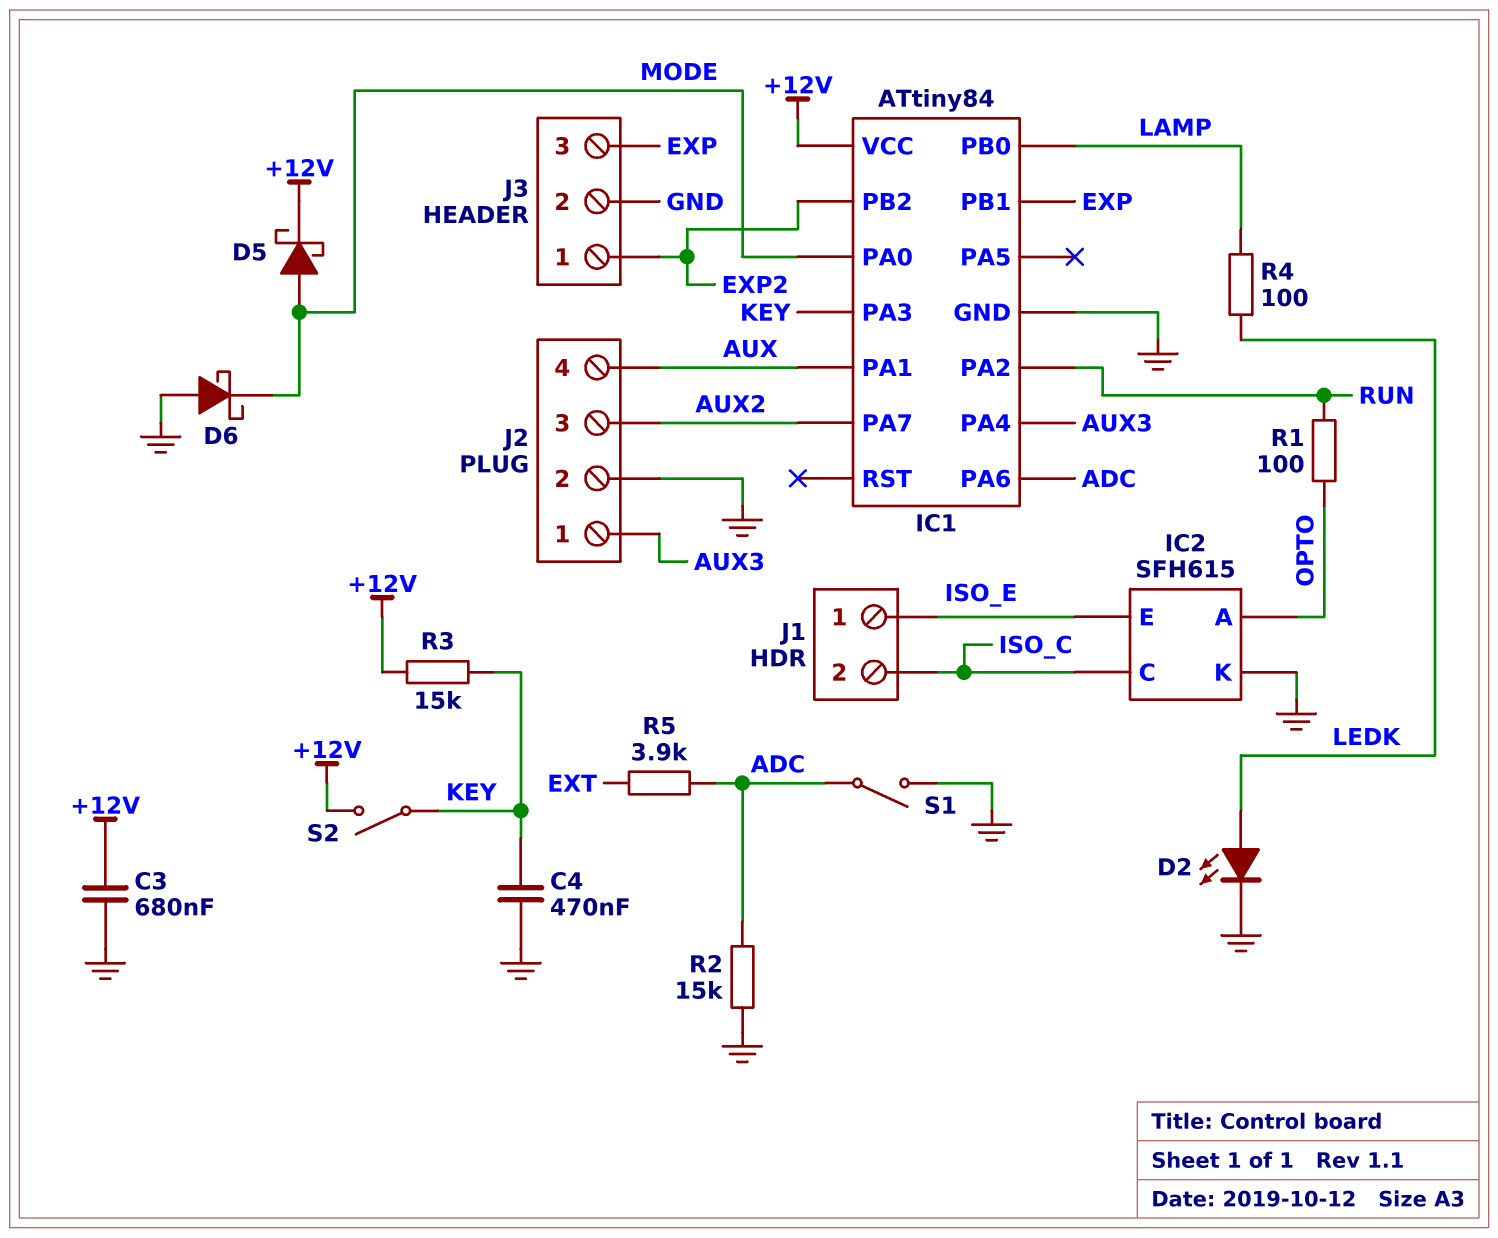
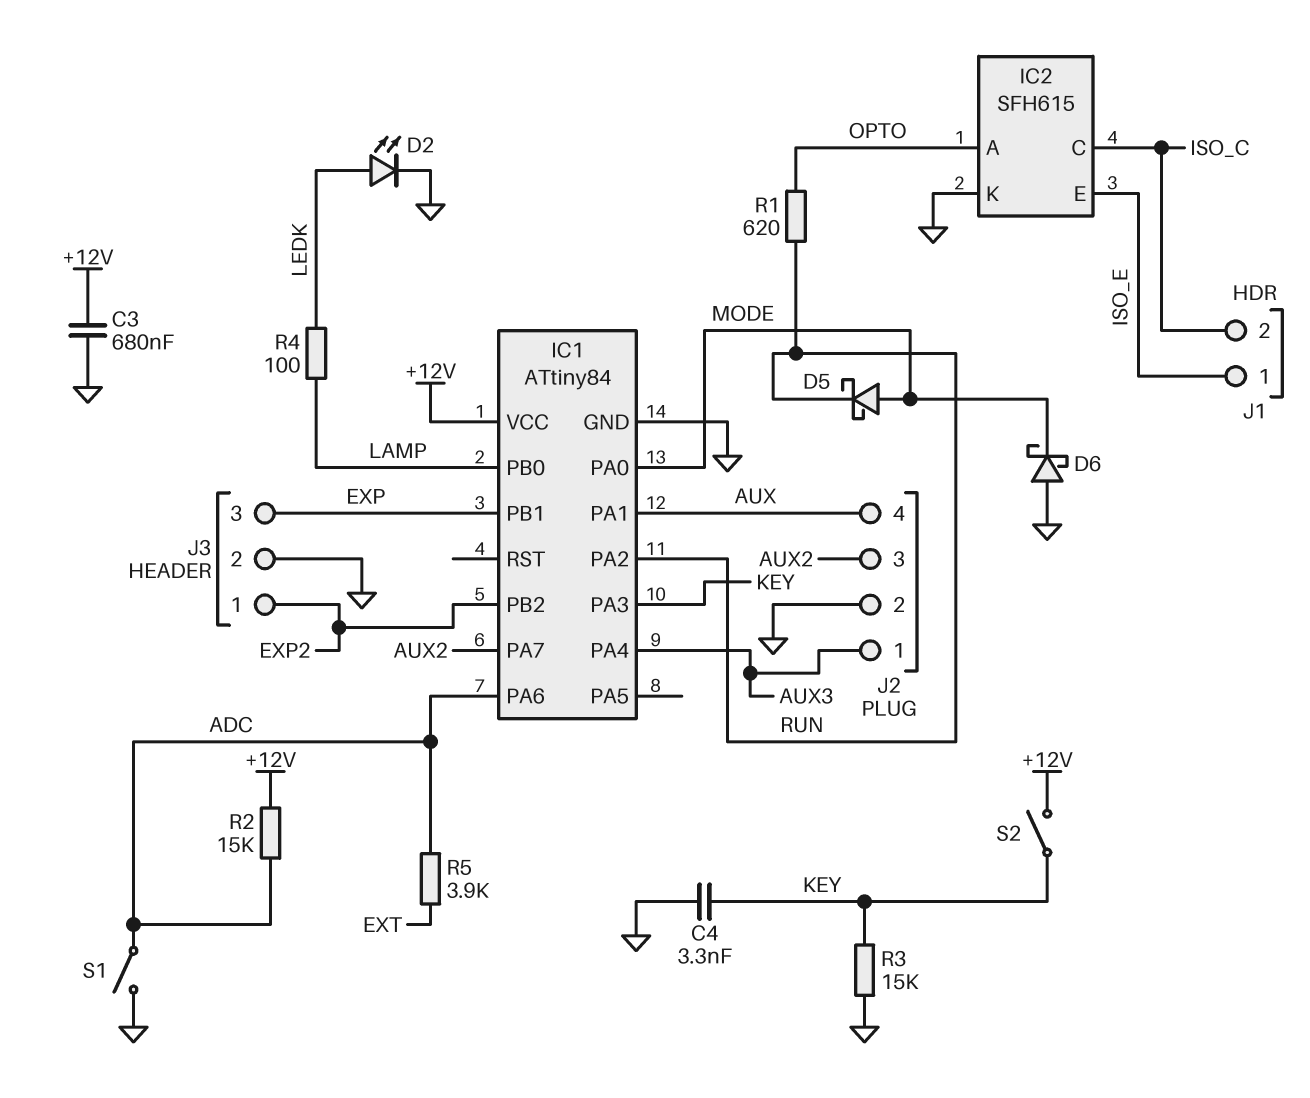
C4: 470nF (GND, KEY) -> 3.3nF (GND, KEY)
D5: schottky (A MODE, K +12V) -> schottky (A MODE, K RUN)
R1: 100 (OPTO, RUN) -> 620 (OPTO, RUN)
R2: 15k (ADC, GND) -> 15k (+12V, ADC)
R3: 15k (+12V, KEY) -> 15k (GND, KEY)

